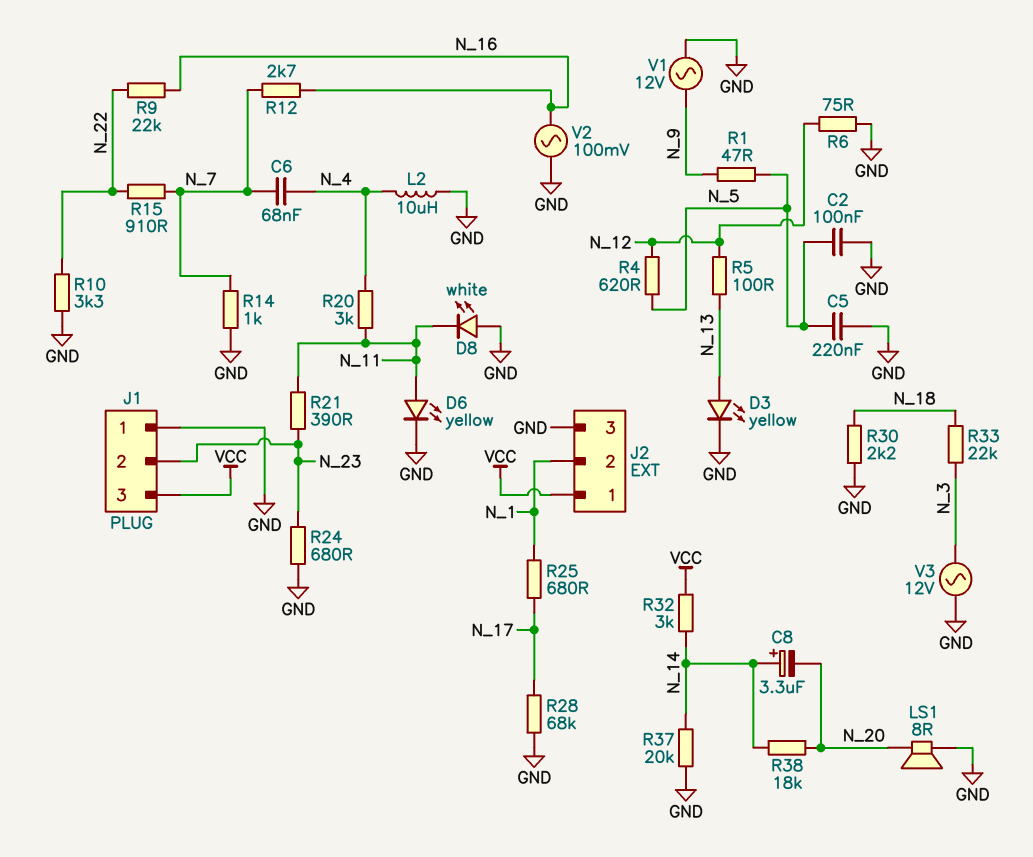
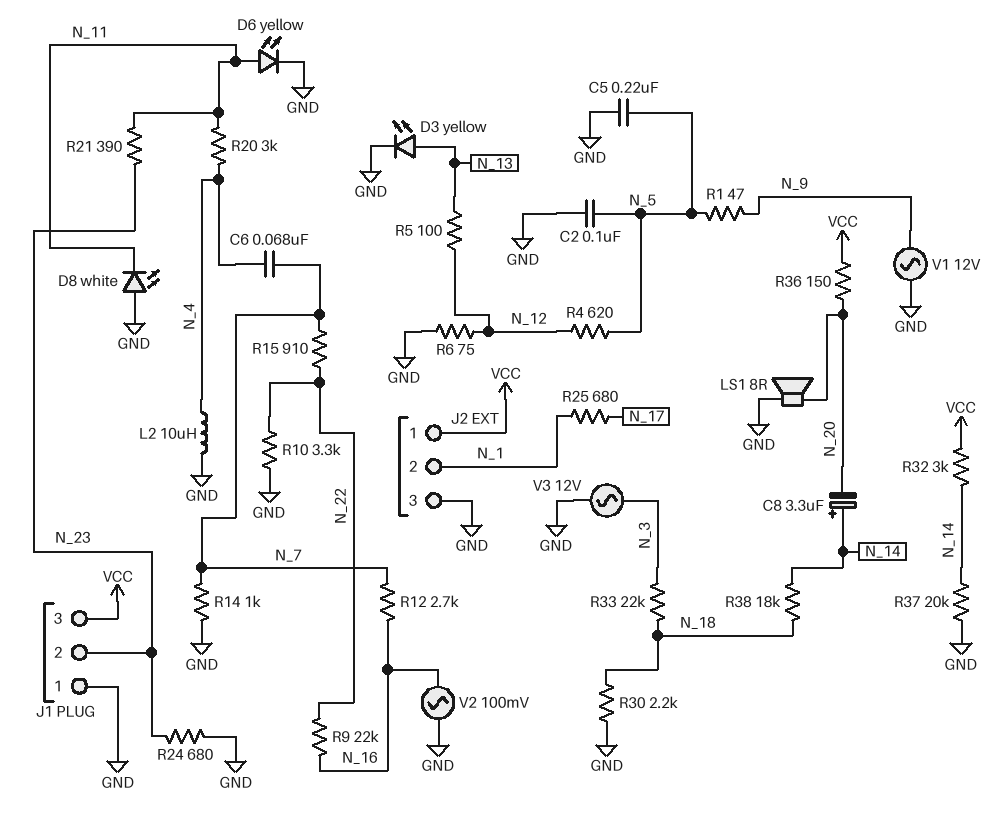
R28: 68k (GND, N_17) -> none
R36: none -> 150 (N_20, VCC)
R38: 18k (N_14, N_20) -> 18k (N_14, N_18)

